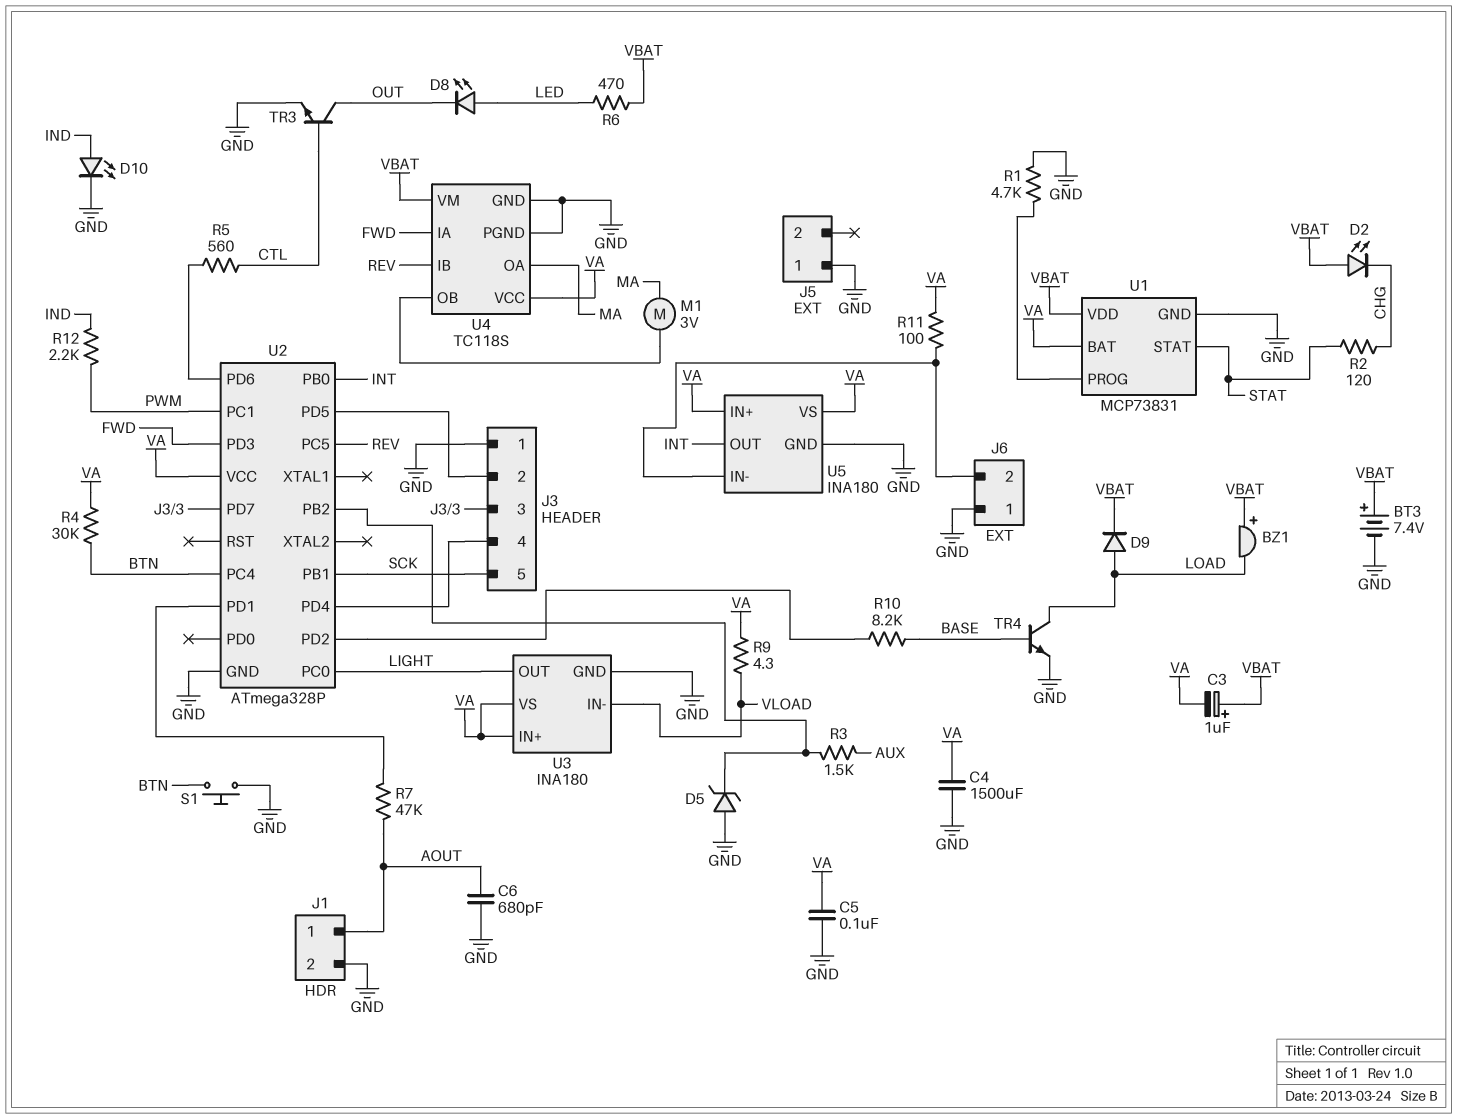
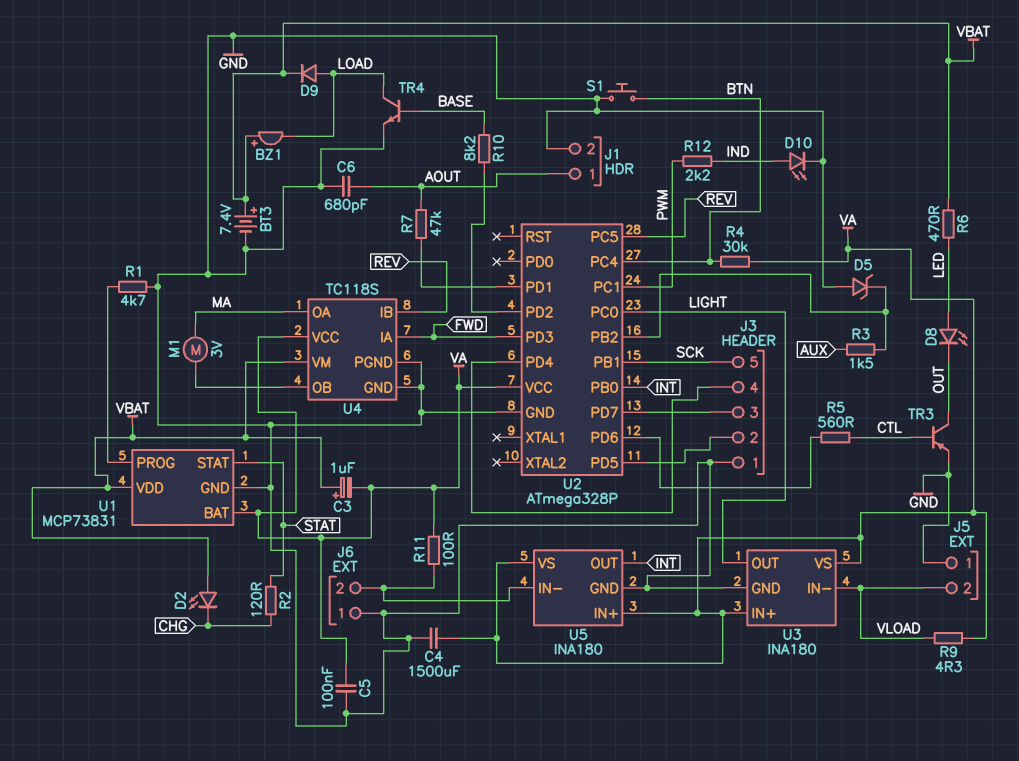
J5 pin 2: none -> VLOAD
TR3: NPN (B CTL, C OUT, E GND) -> PNP (B CTL, C OUT, E GND)

